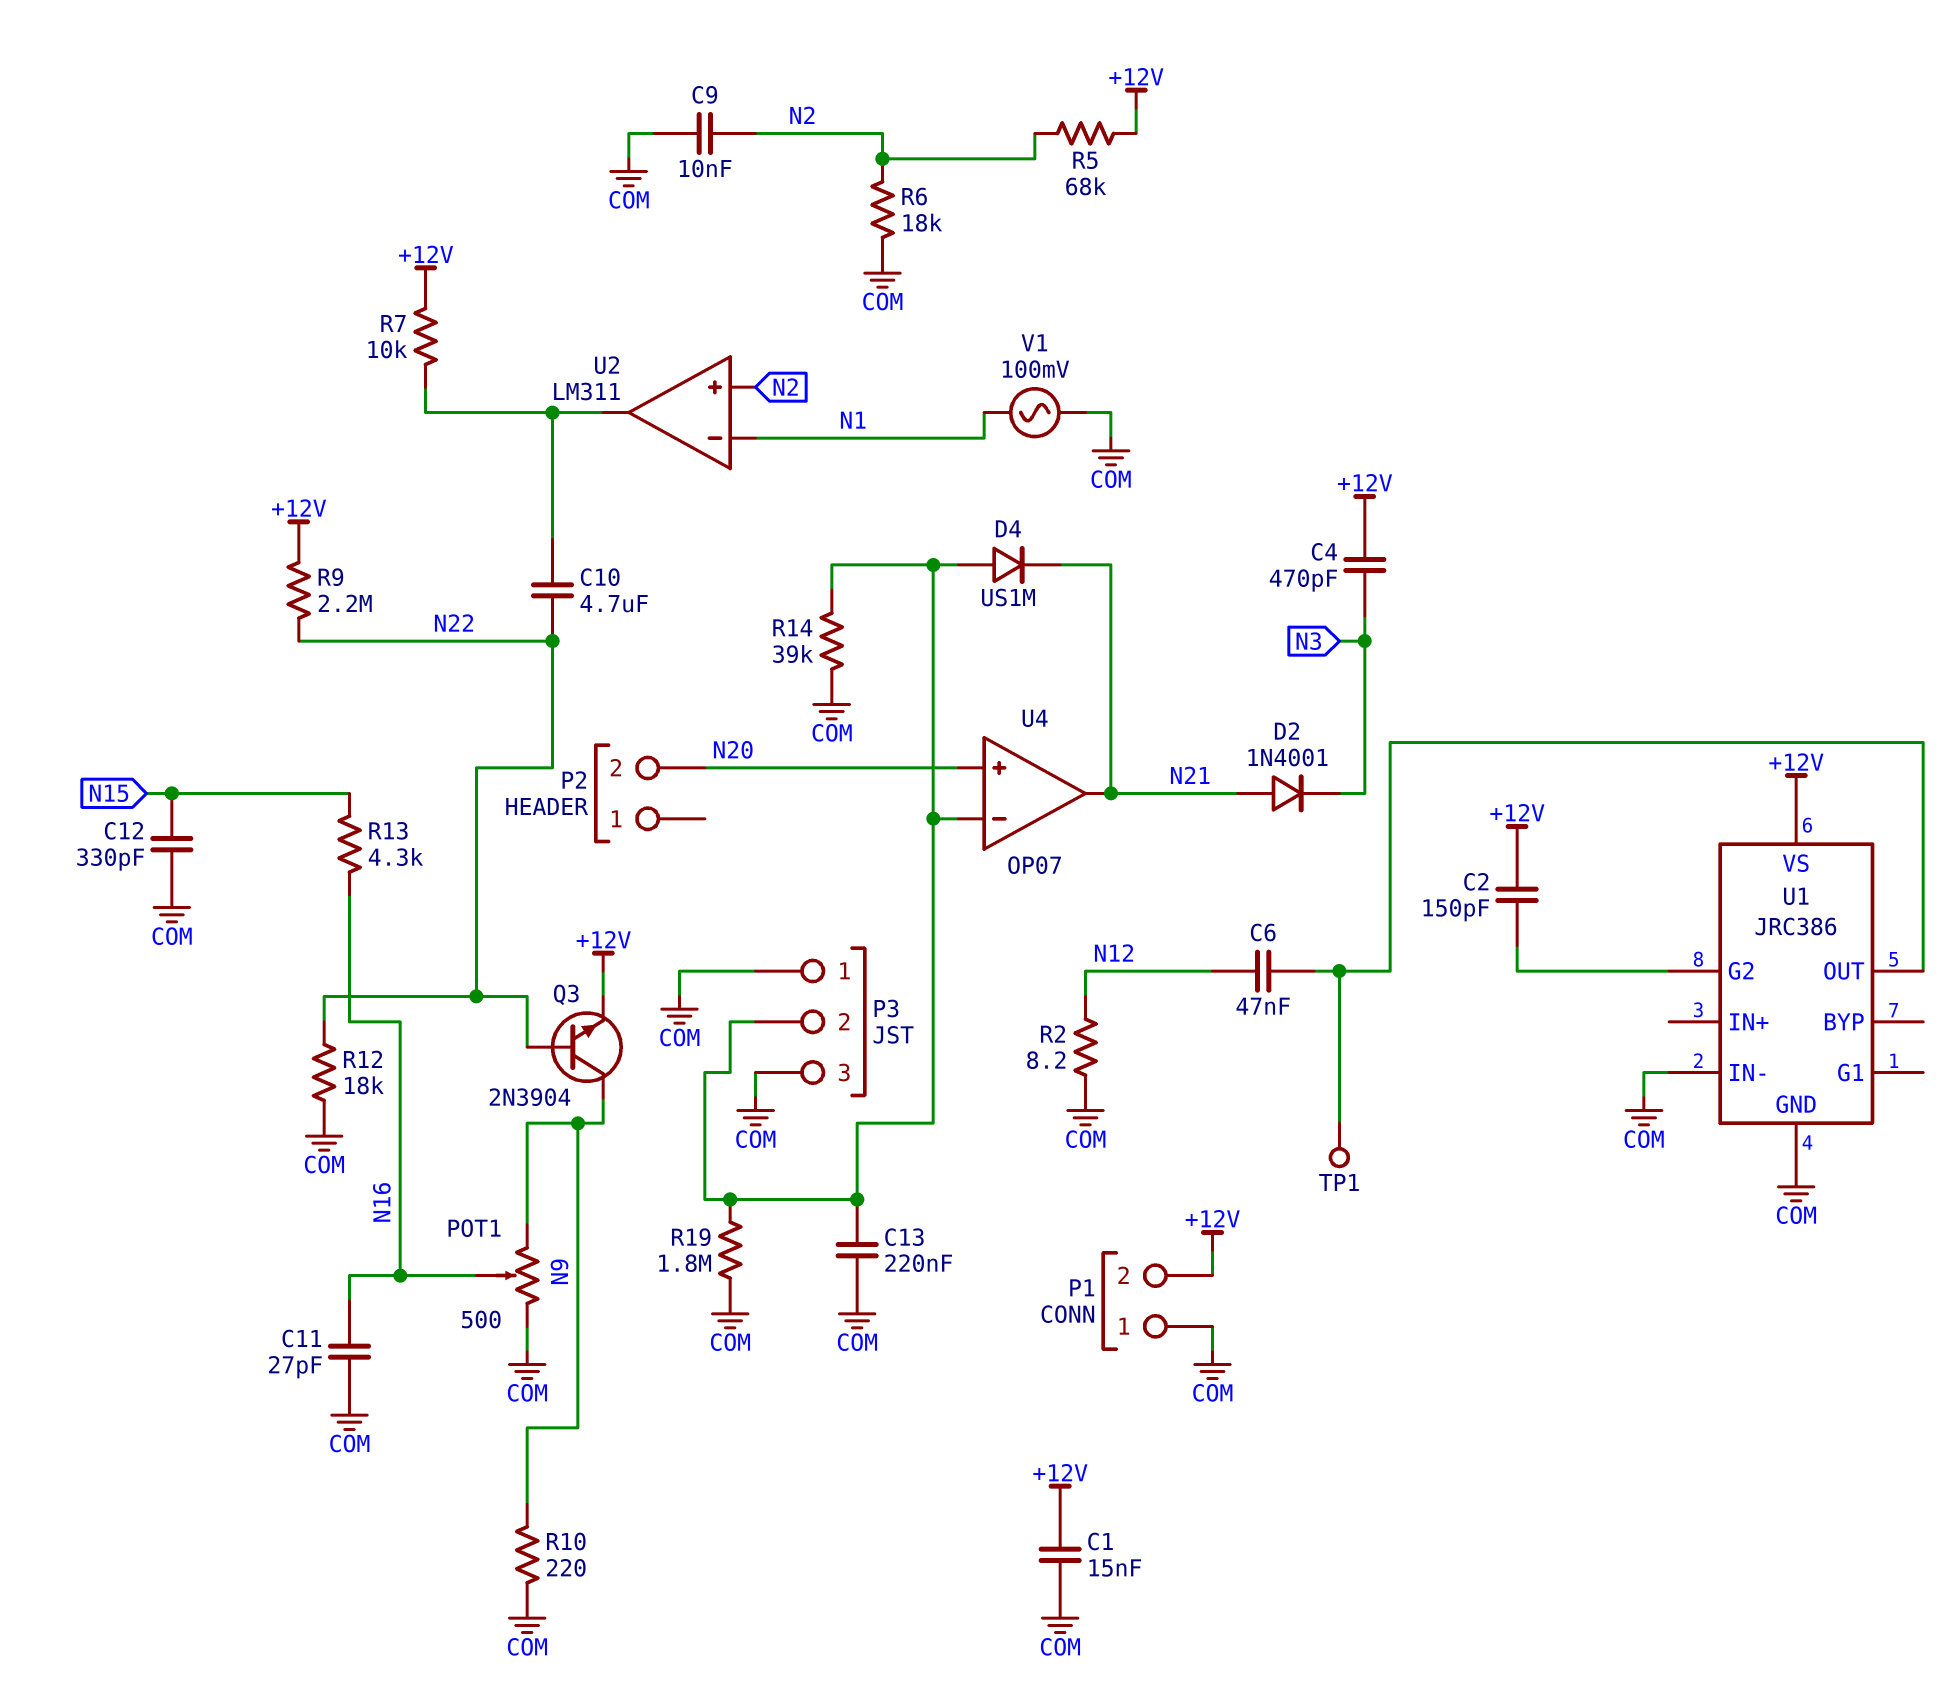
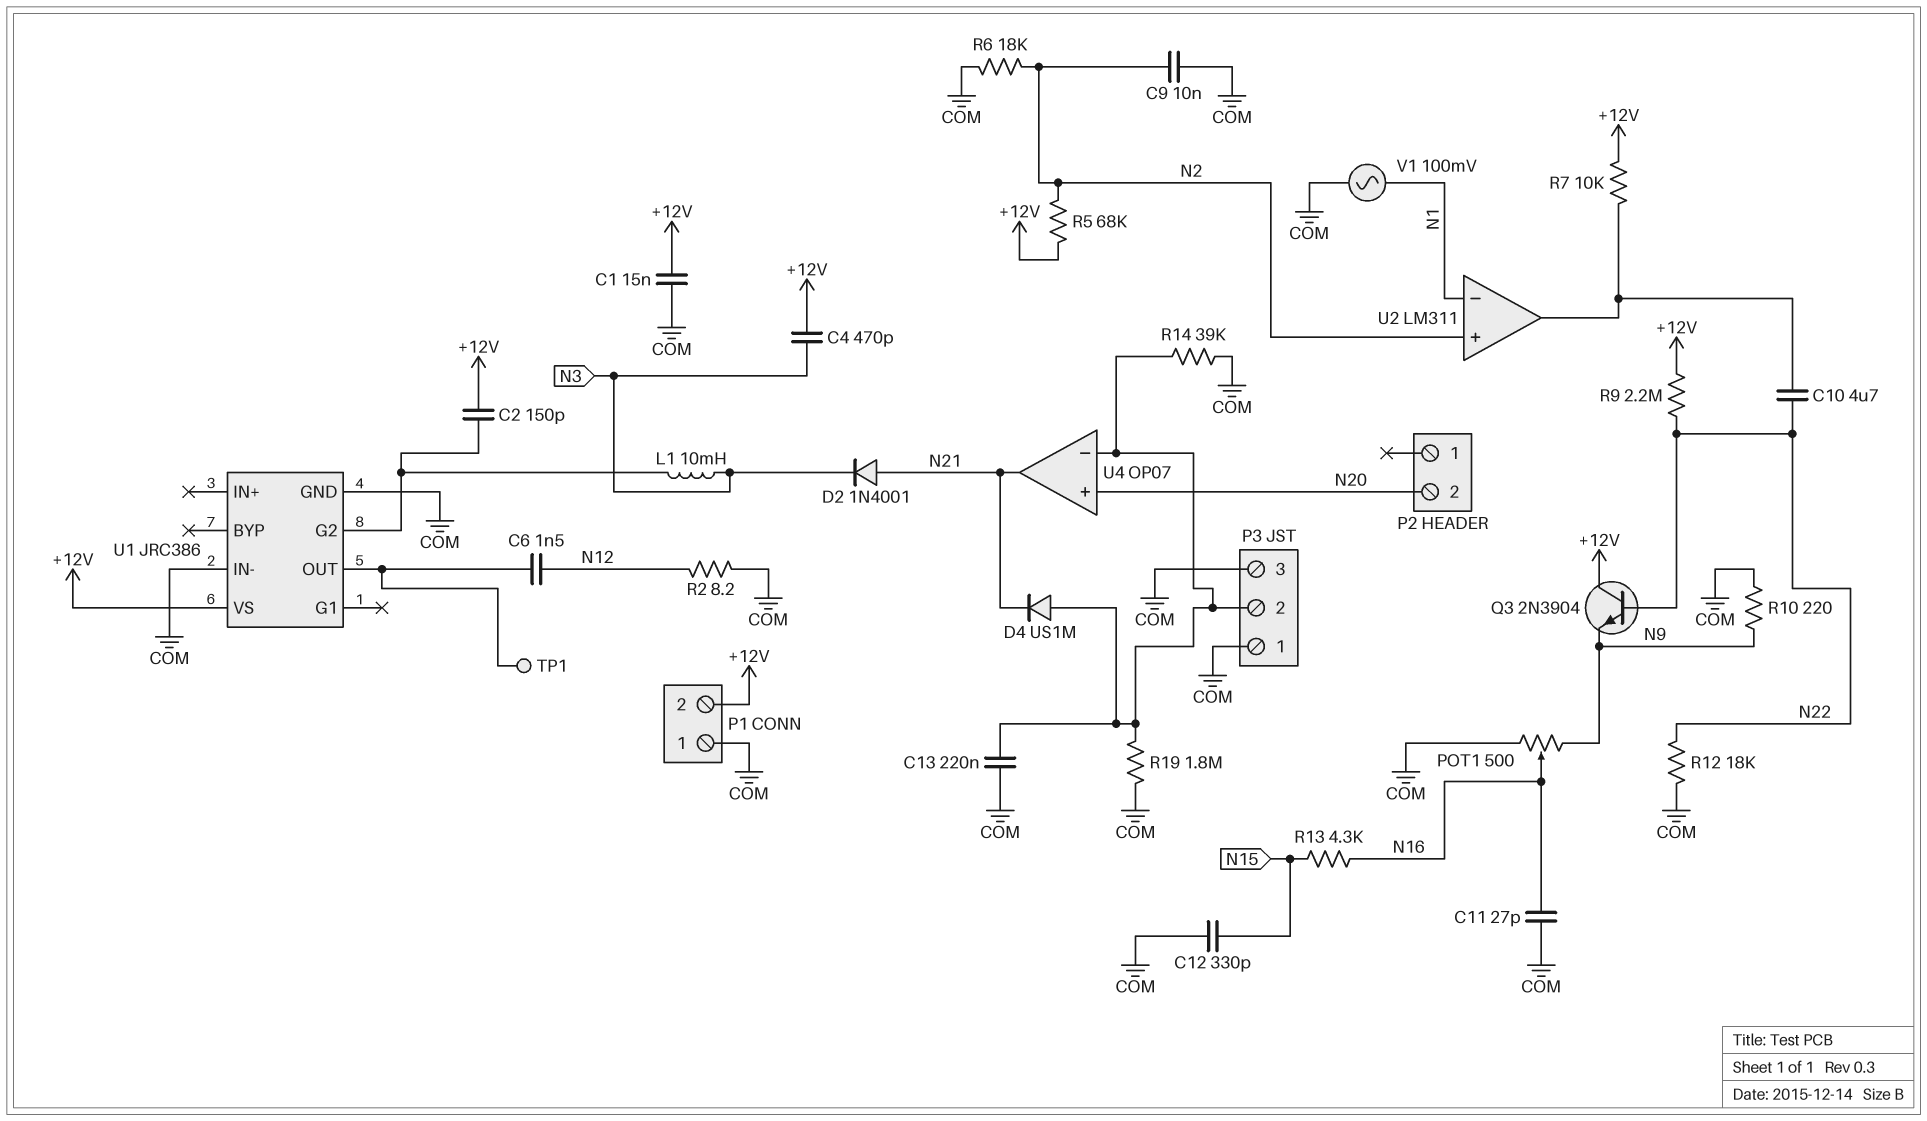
C6: 47nF (N12, U1/OUT) -> 1.5nF (N12, U1/OUT)
L1: none -> 10mH (N3, U1/G2)
Q3: NPN 2N3904 (B N22, C N9, E +12V) -> NPN 2N3904 (B N22, C +12V, E N9)

